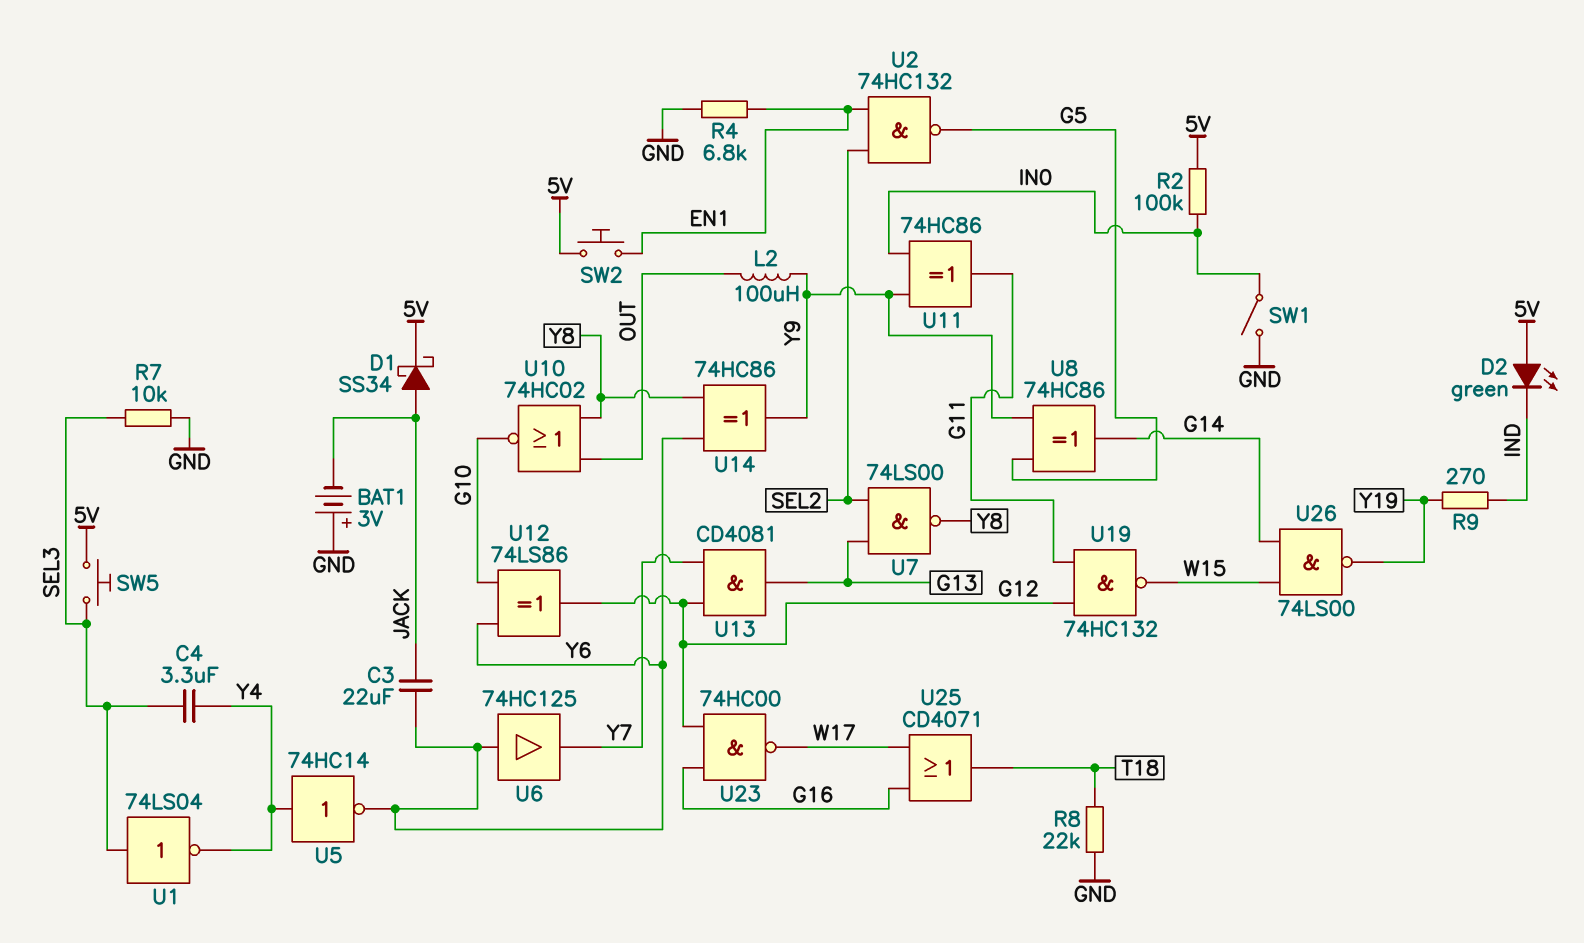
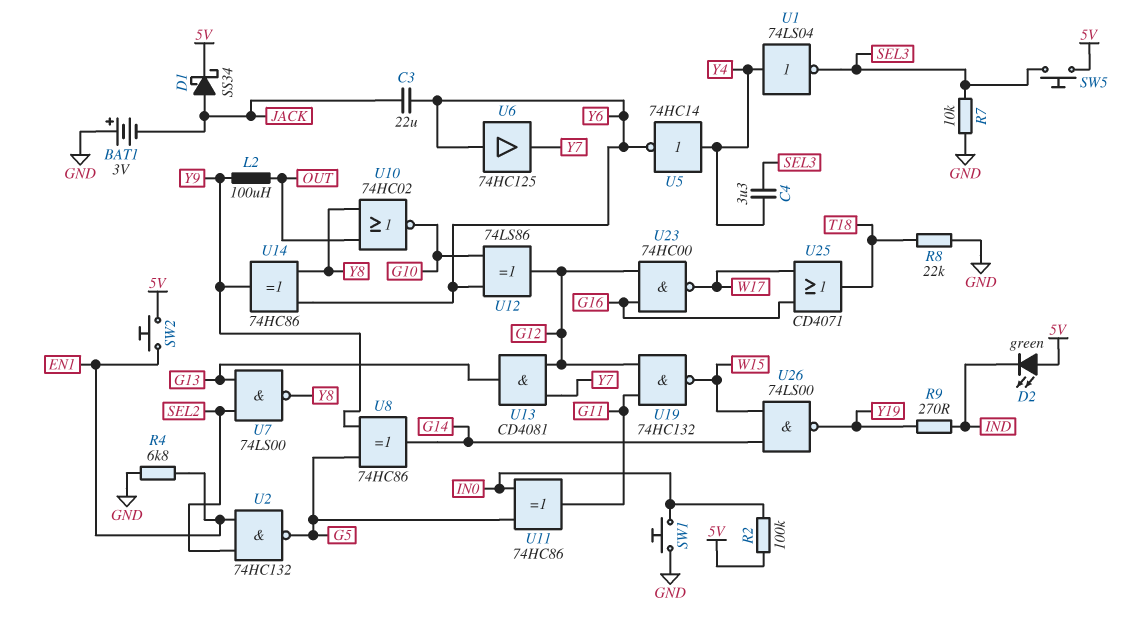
SW1: switch (GND, IN0) -> button (GND, IN0)
U1: NOT 74LS04 (in SEL3, out Y4) -> NOT 74LS04 (in Y4, out SEL3)
U11: XOR 74HC86 (in IN0, in Y9, out G11) -> XOR 74HC86 (in G5, in IN0, out G11)

